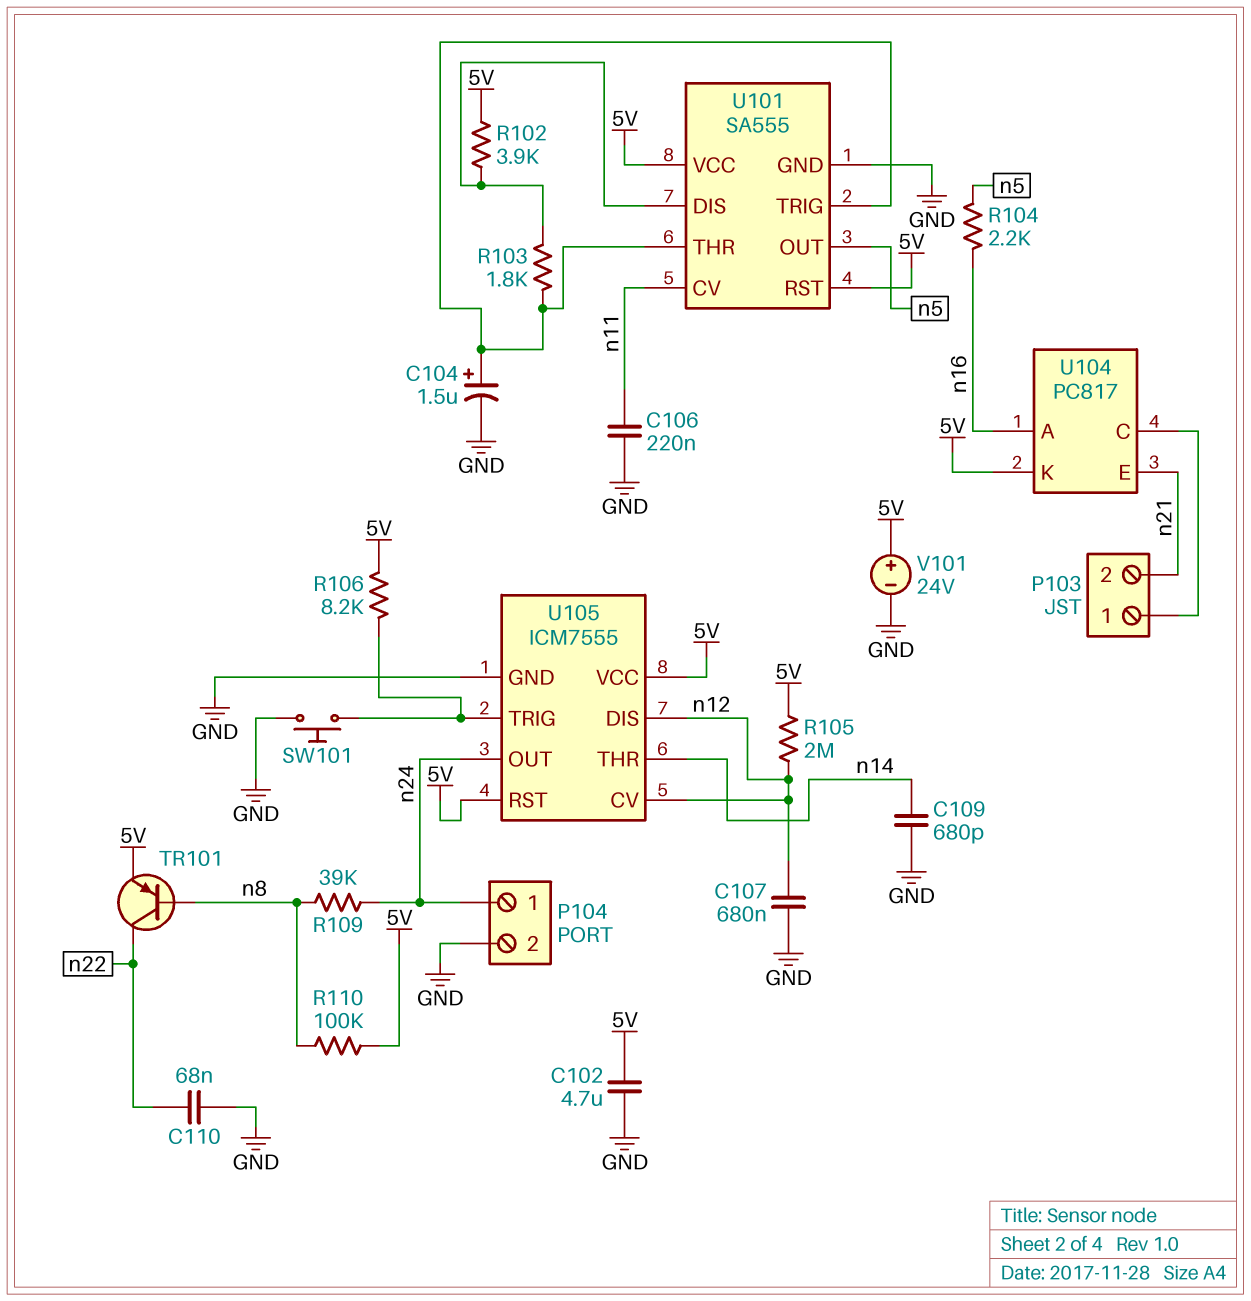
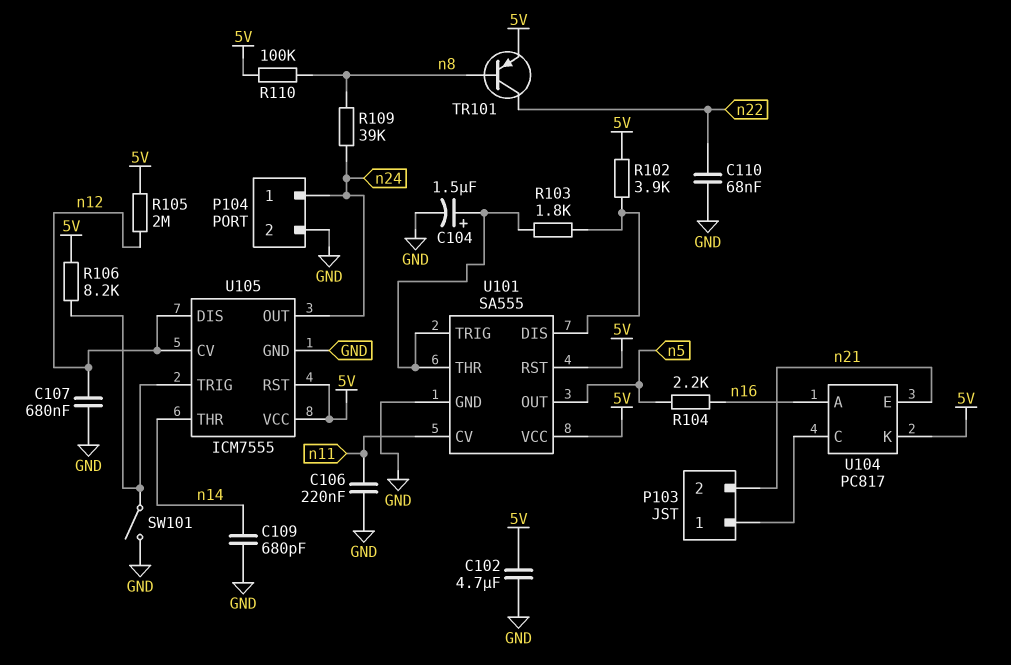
SW101: button (GND, U105/TRIG) -> switch (GND, U105/TRIG)
V101: 24V (plus 5V, minus GND) -> none

